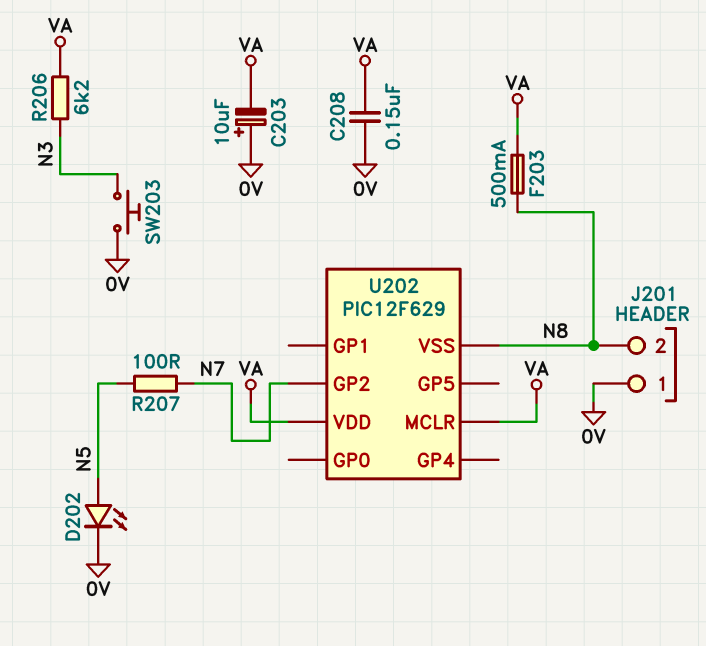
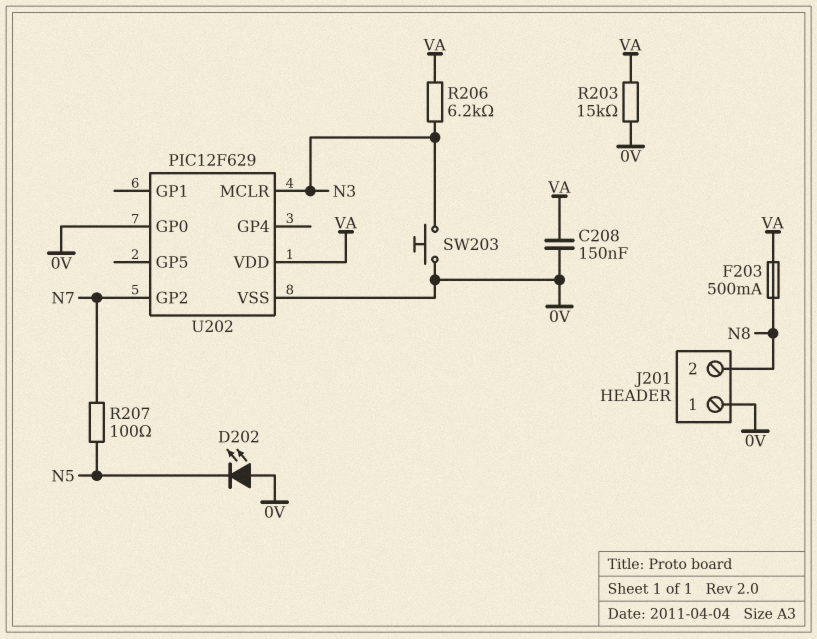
C203: 10uF (plus 0V, minus VA) -> none
D202: LED (A N5, K 0V) -> LED (A 0V, K N5)
R203: none -> 15k (0V, VA)
U202 pin GP0: none -> 0V
U202 pin MCLR: VA -> N3
U202 pin VSS: N8 -> 0V

